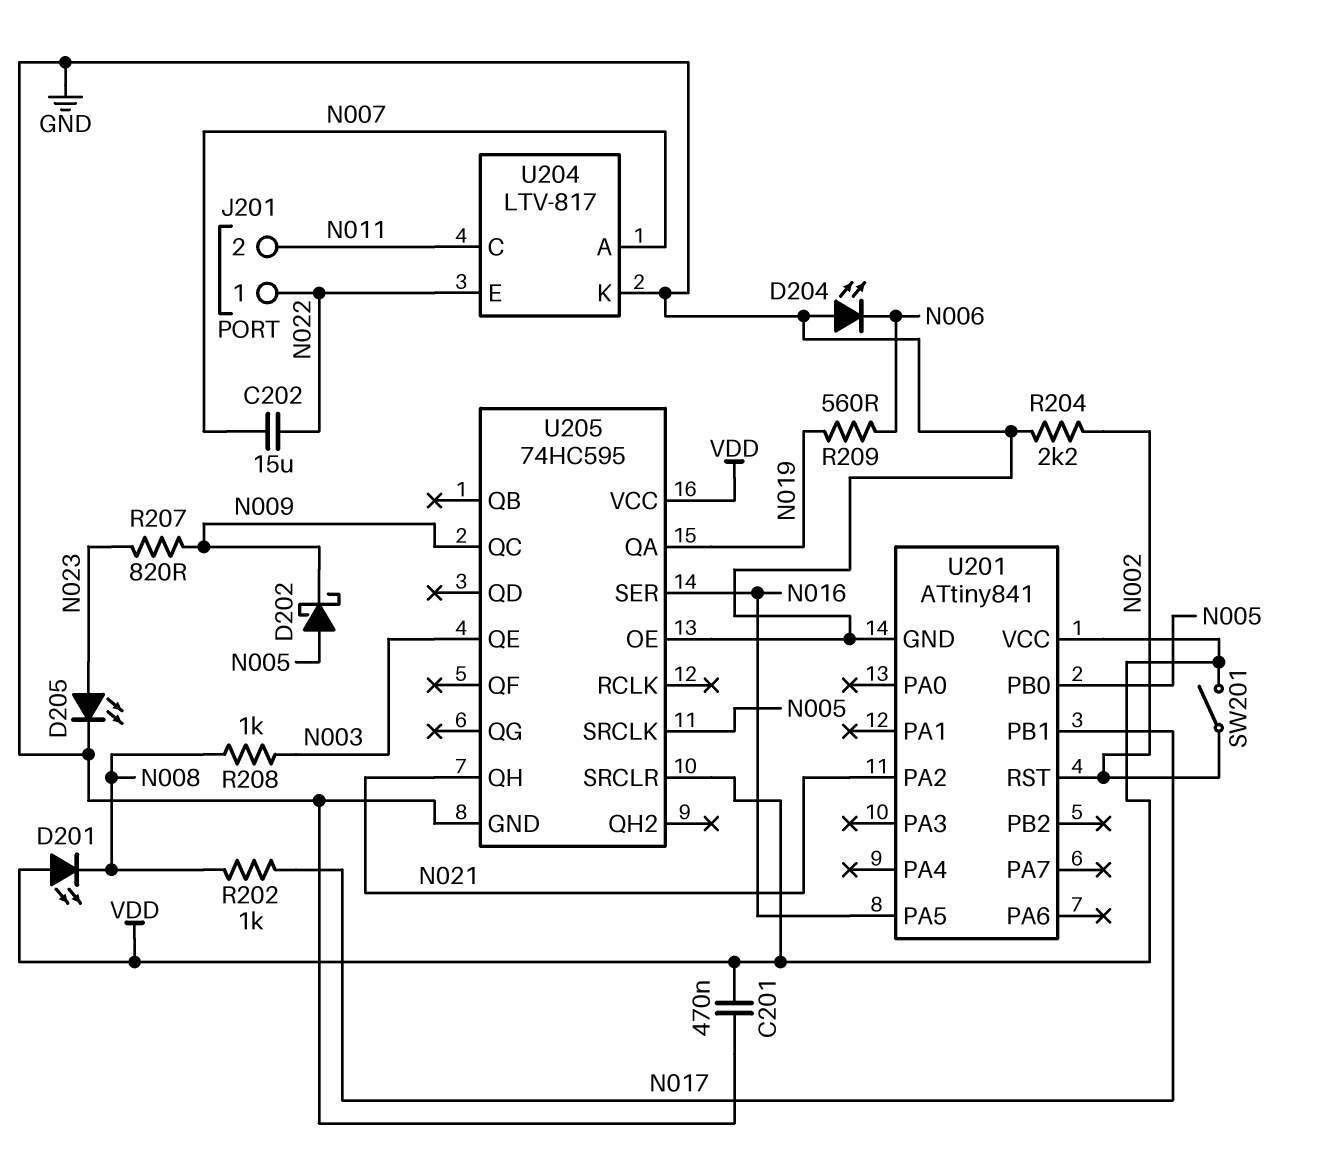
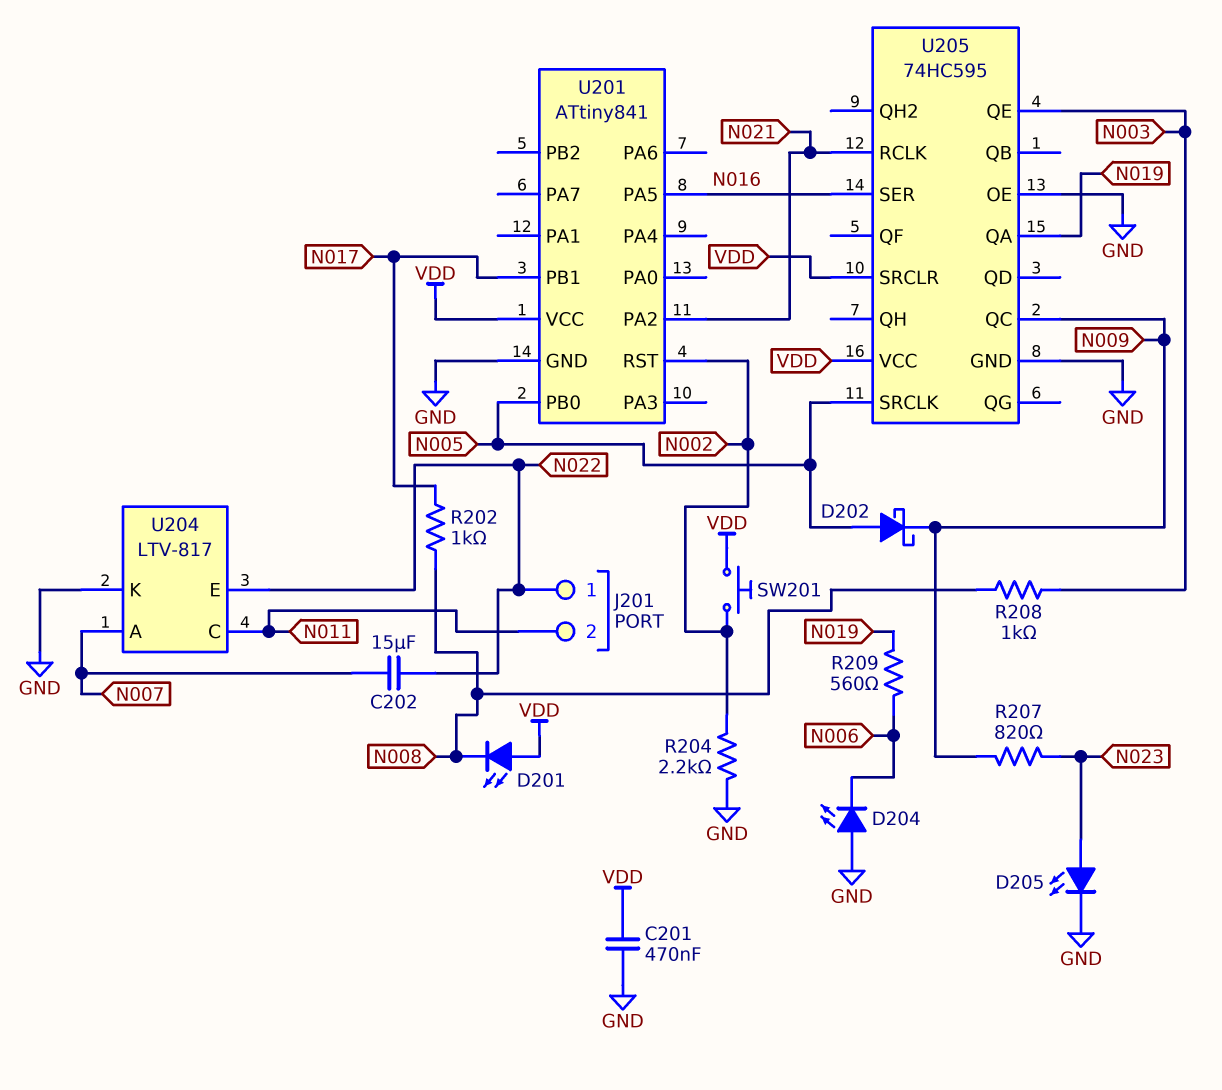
SW201: switch (N002, VDD) -> button (N002, VDD)
U205 pin QH: N021 -> none
U205 pin RCLK: none -> N021

